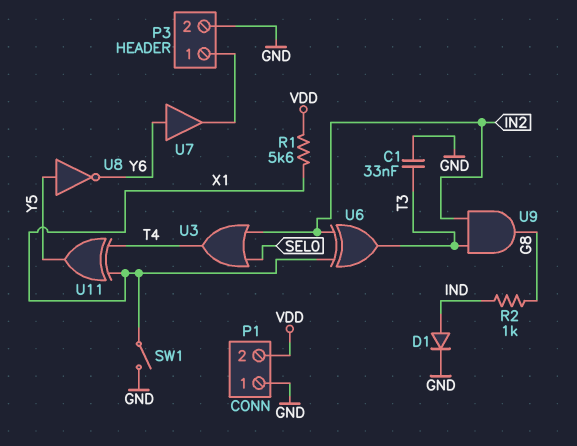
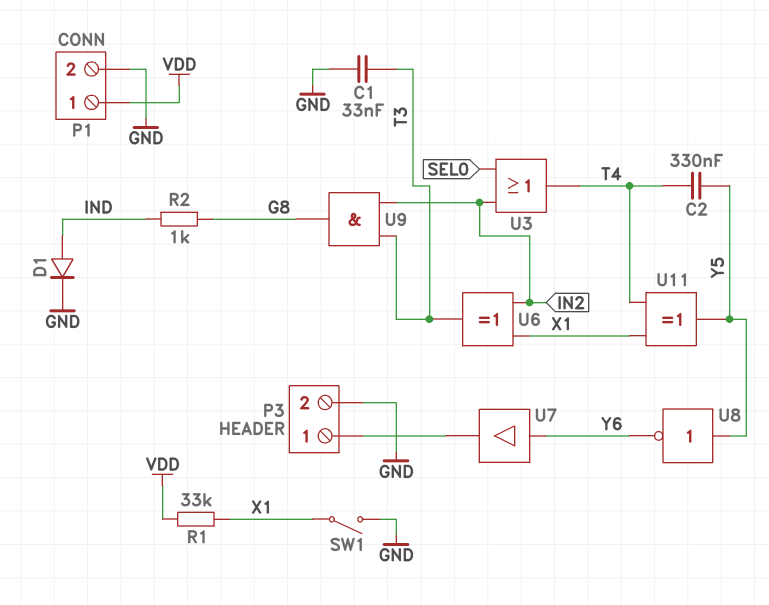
C2: none -> 330nF (T4, Y5)
P1 pin 1: GND -> VDD
P1 pin 2: VDD -> GND
R1: 5.6k (VDD, X1) -> 33k (VDD, X1)

